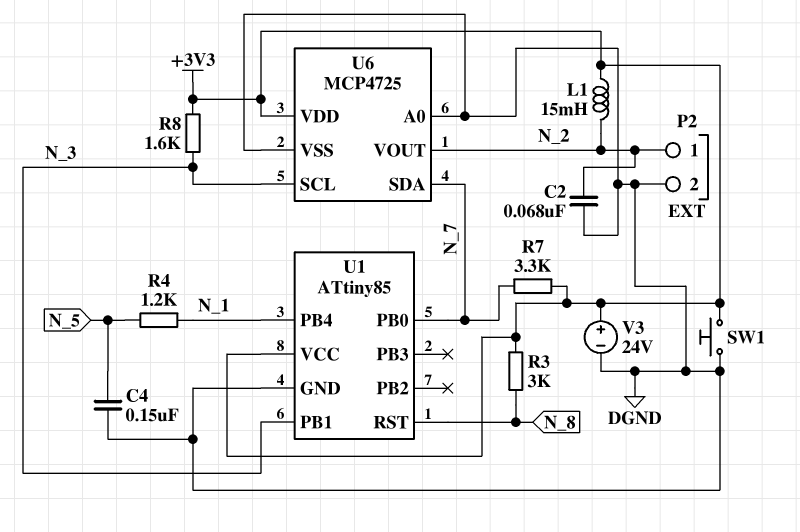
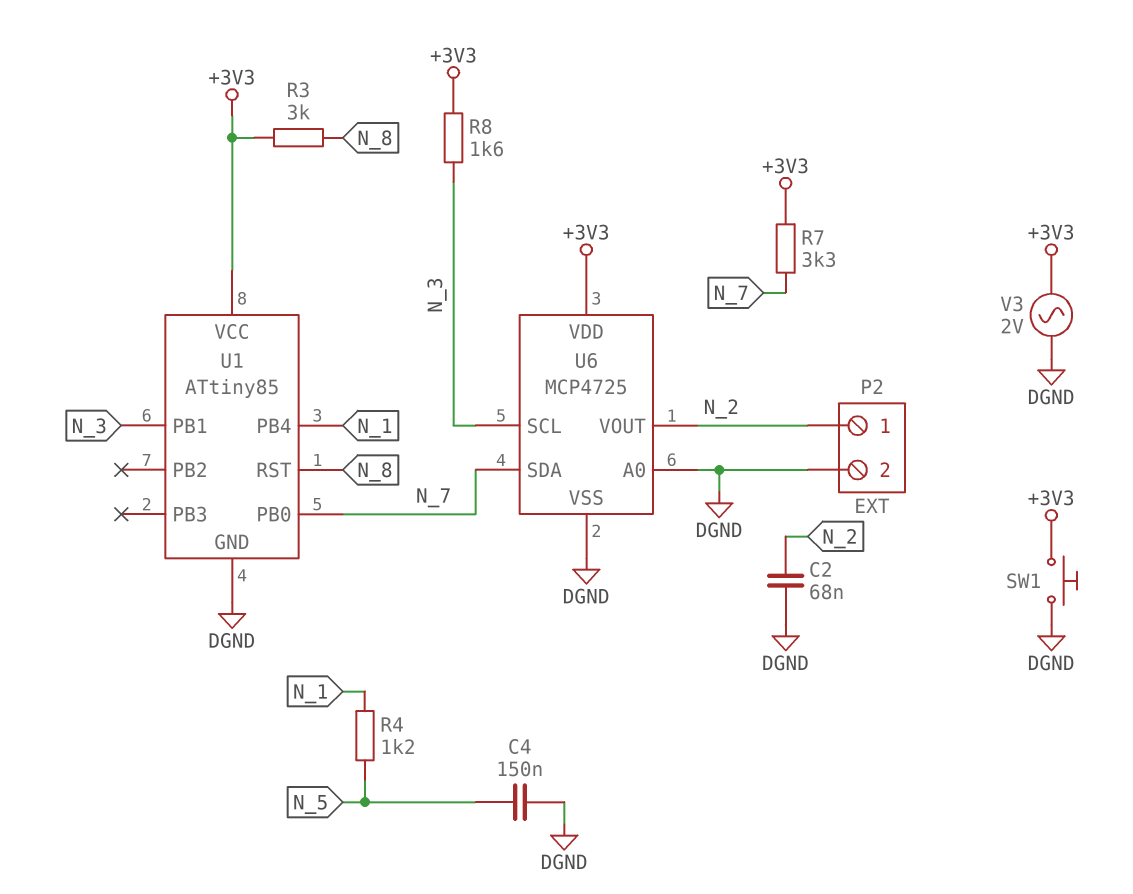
L1: 15mH (+3V3, N_2) -> none
V3: 24V (plus +3V3, minus DGND) -> AC 2V (+3V3, DGND)

